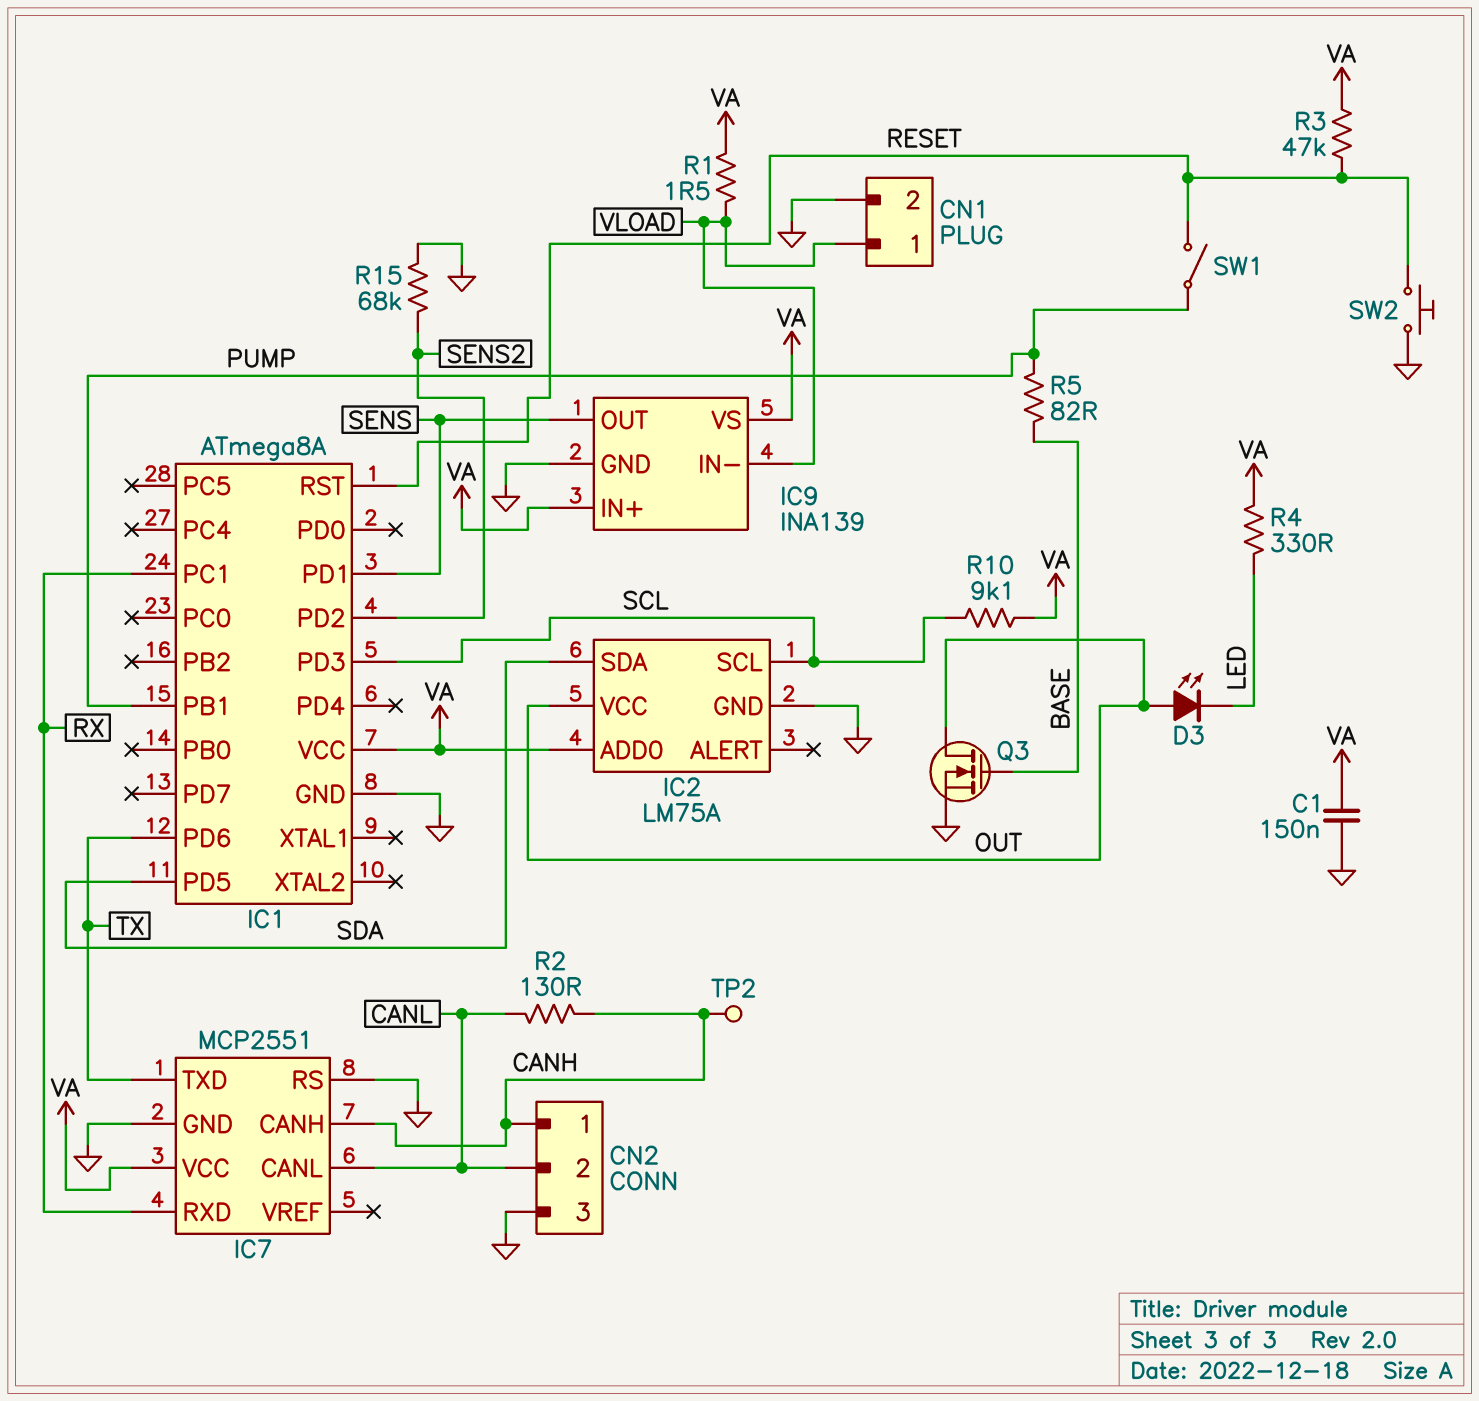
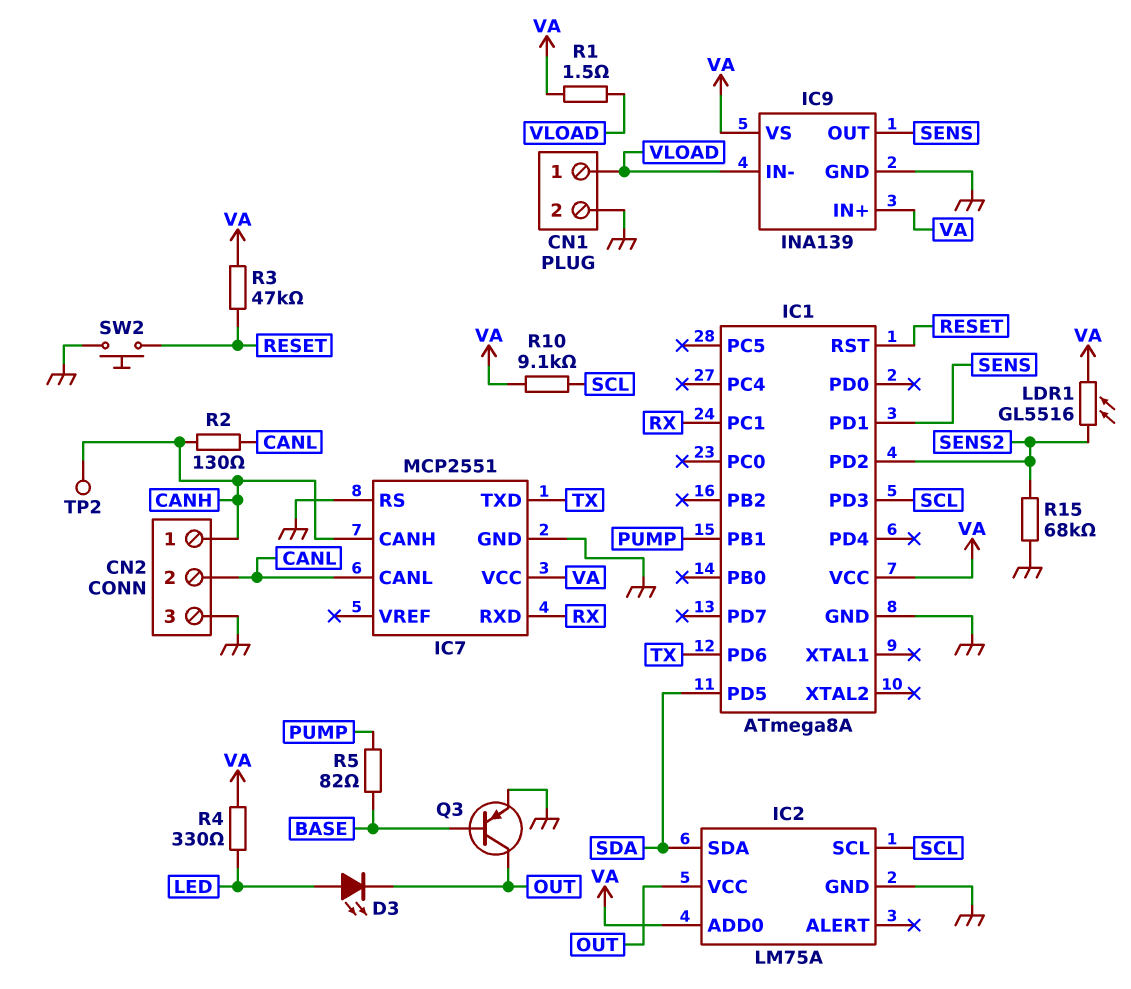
C1: 150nF (GND, VA) -> none
D3: LED (A OUT, K LED) -> LED (A LED, K OUT)
LDR1: none -> GL5516 (SENS2, VA)
Q3: NMOS (G BASE, D OUT, S GND) -> PNP (B BASE, C OUT, E GND)
SW1: switch (PUMP, RESET) -> none

